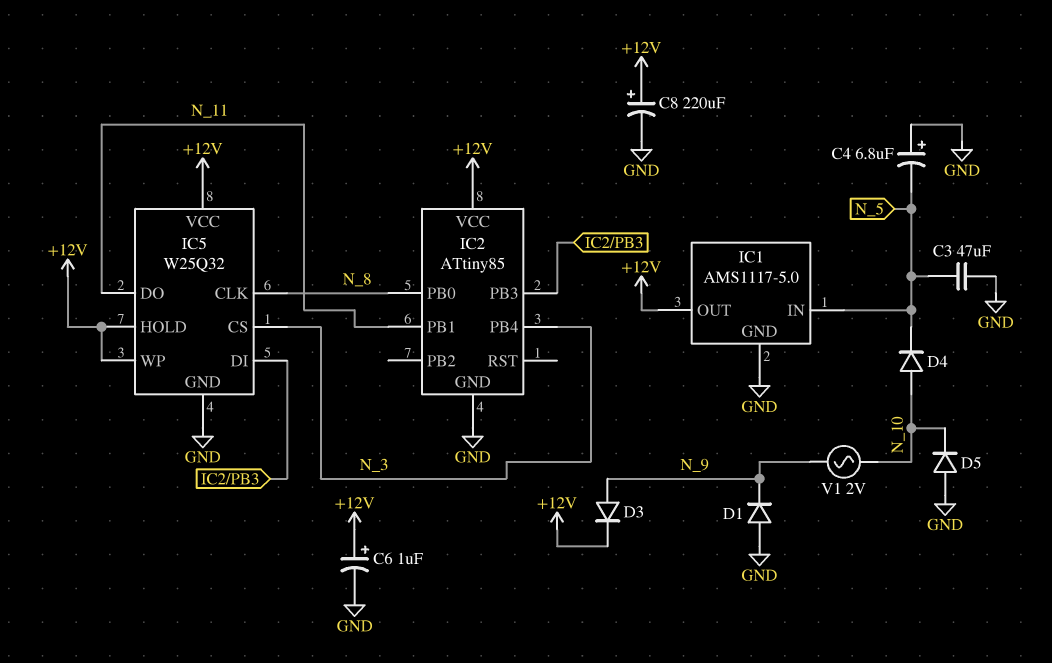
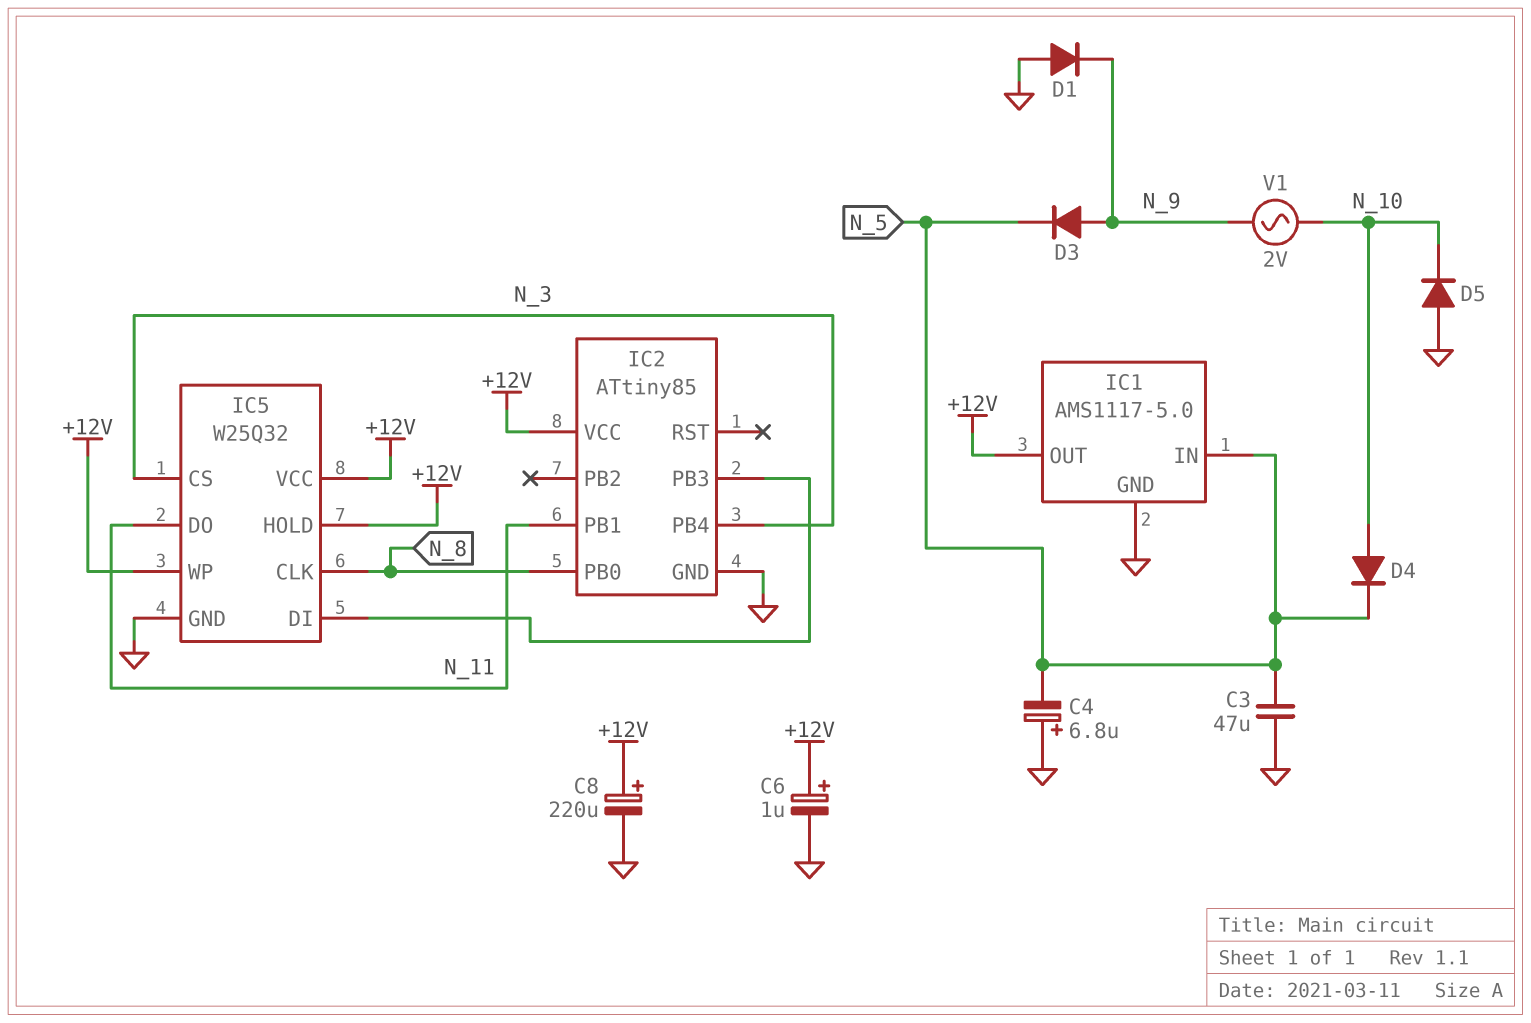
D3: diode (A N_9, K +12V) -> diode (A N_9, K N_5)

